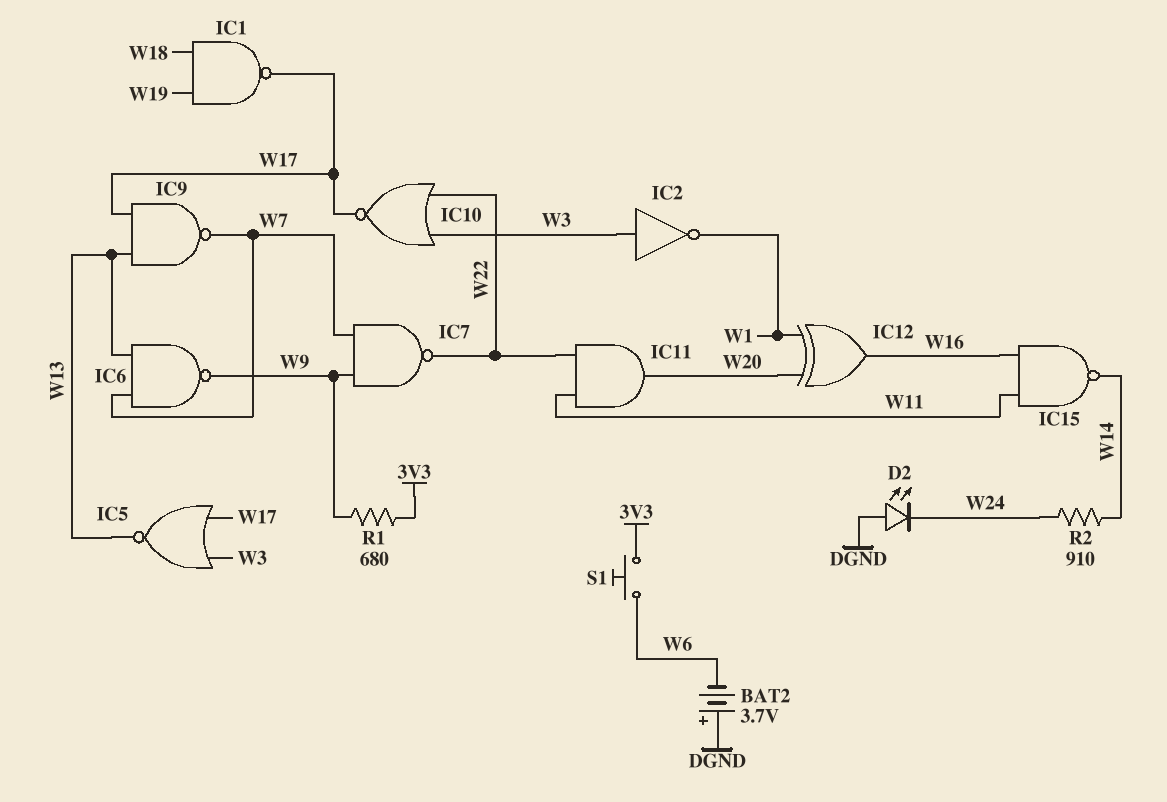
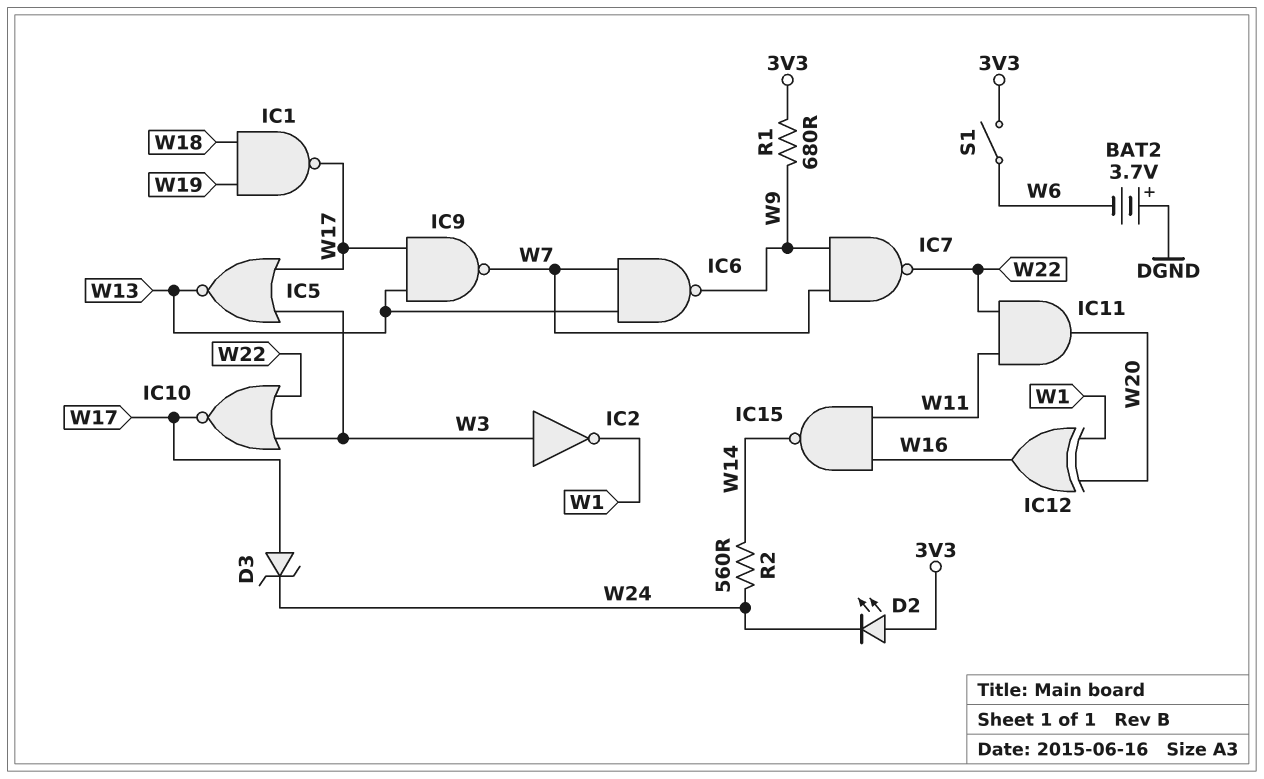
D2: LED (A DGND, K W24) -> LED (A 3V3, K W24)
D3: none -> zener (A W17, K W24)
R2: 910 (W14, W24) -> 560 (W14, W24)
S1: button (3V3, W6) -> switch (3V3, W6)

